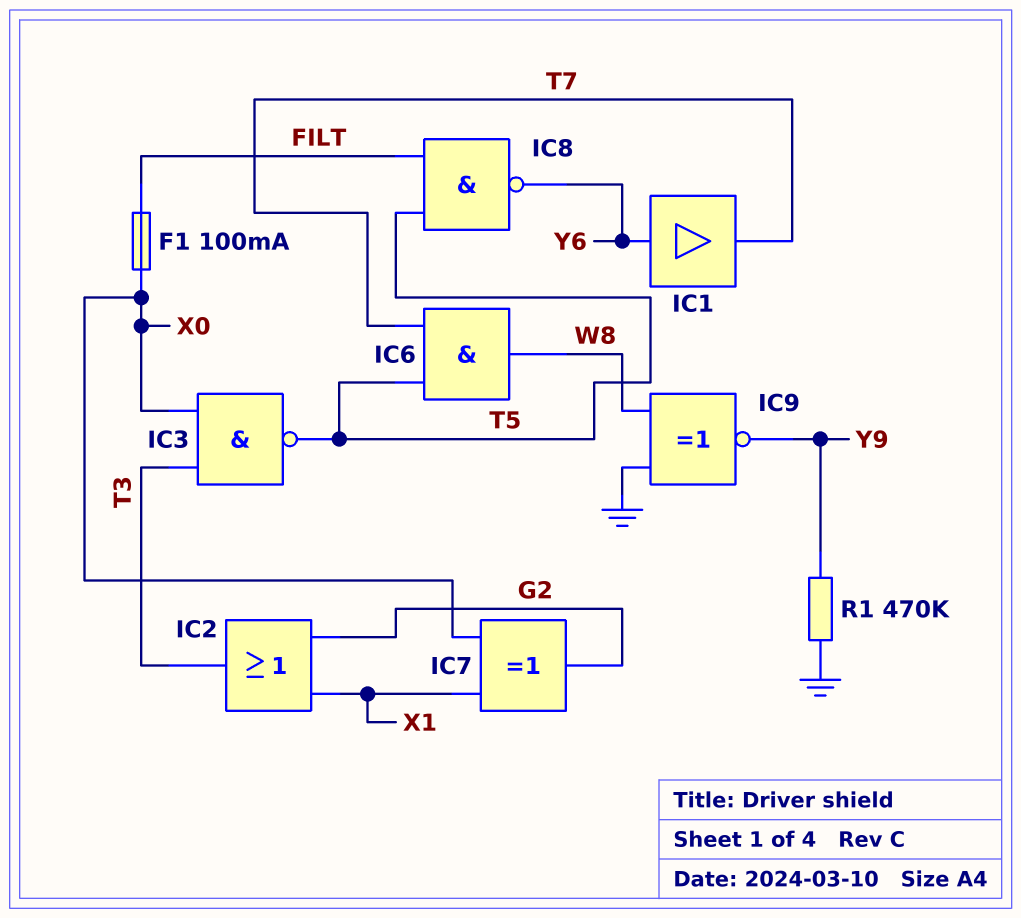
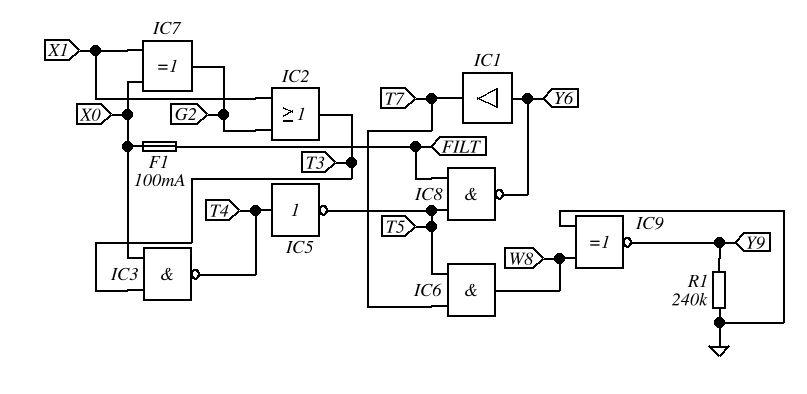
IC3: NAND (in T3, in X0, out T5) -> NAND (in T3, in X0, out T4)
IC5: none -> NOT (in T4, out T5)
R1: 470k (GND, Y9) -> 240k (GND, Y9)

